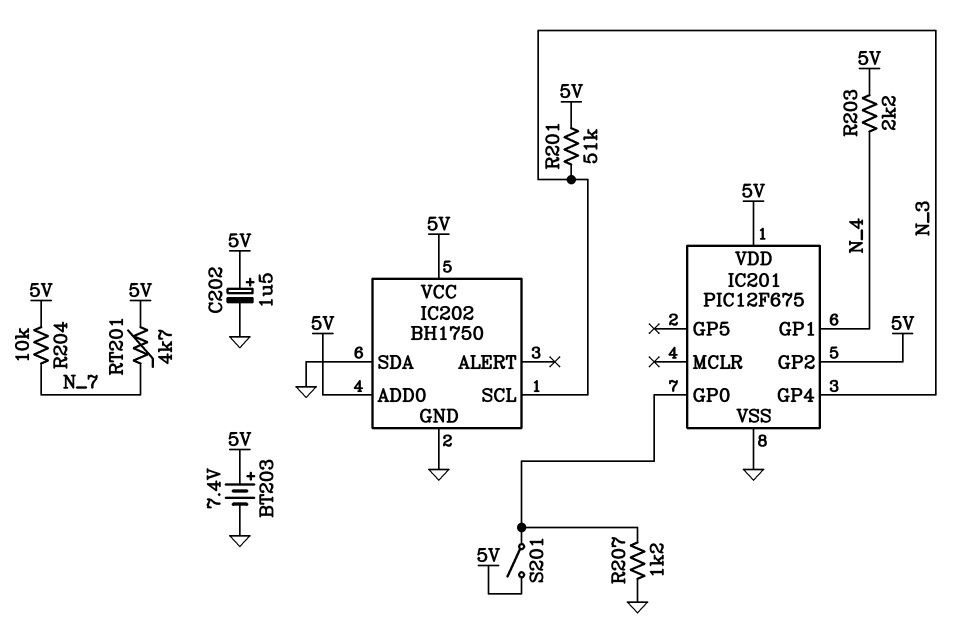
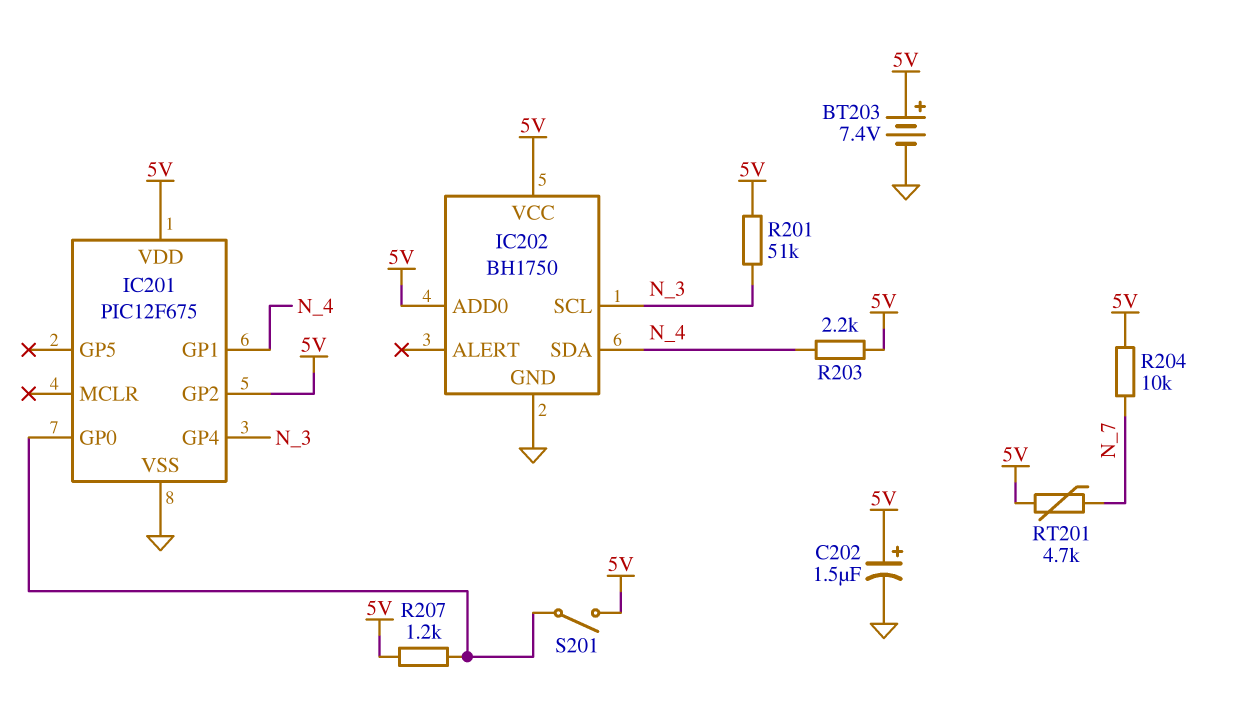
IC202 pin SDA: GND -> N_4
R207: 1.2k (GND, IC201/GP0) -> 1.2k (5V, IC201/GP0)

